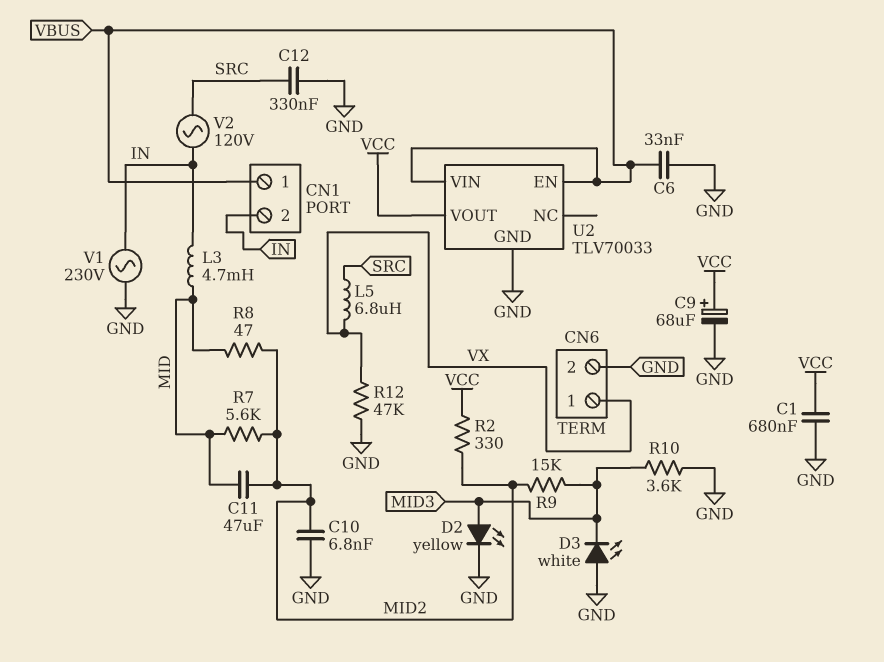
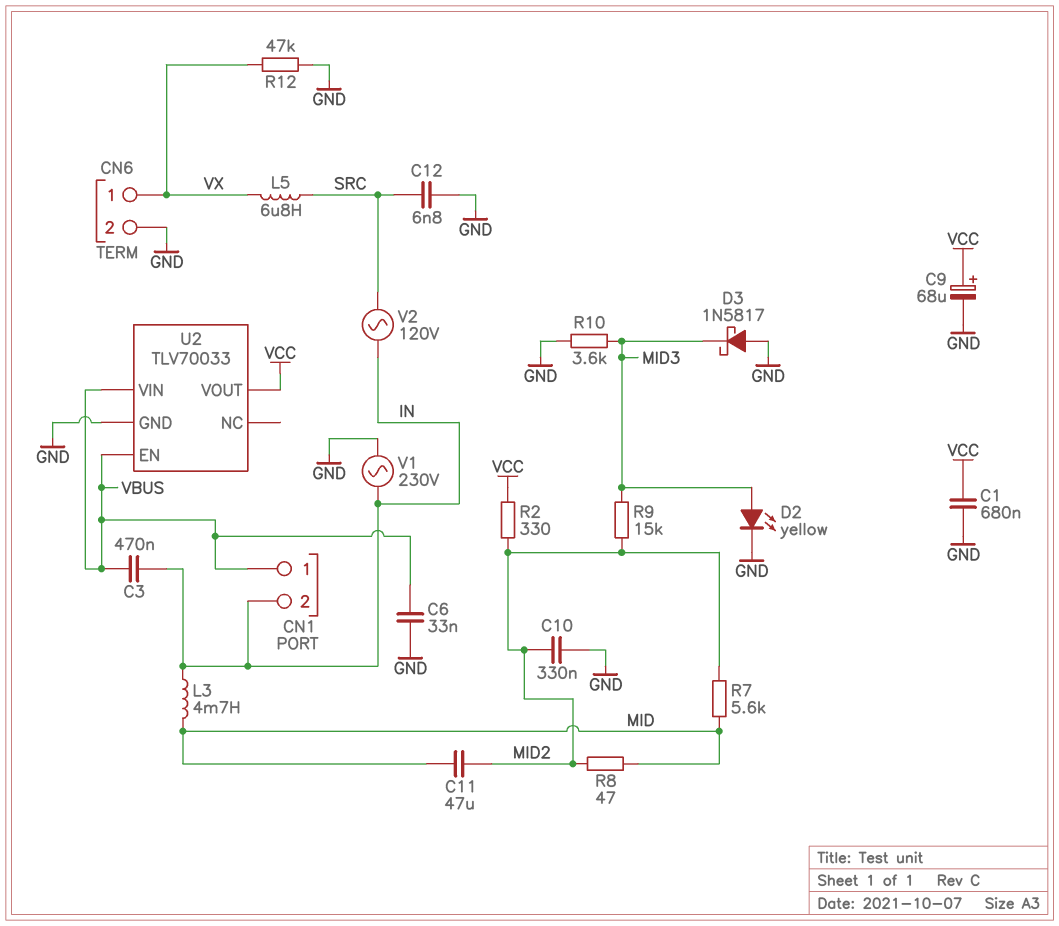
C3: none -> 470nF (IN, VBUS)
C10: 6.8nF (GND, MID2) -> 330nF (GND, MID2)
C12: 330nF (GND, SRC) -> 6.8nF (GND, SRC)
D3: LED white (A GND, K MID3) -> schottky 1N5817 (A GND, K MID3)

